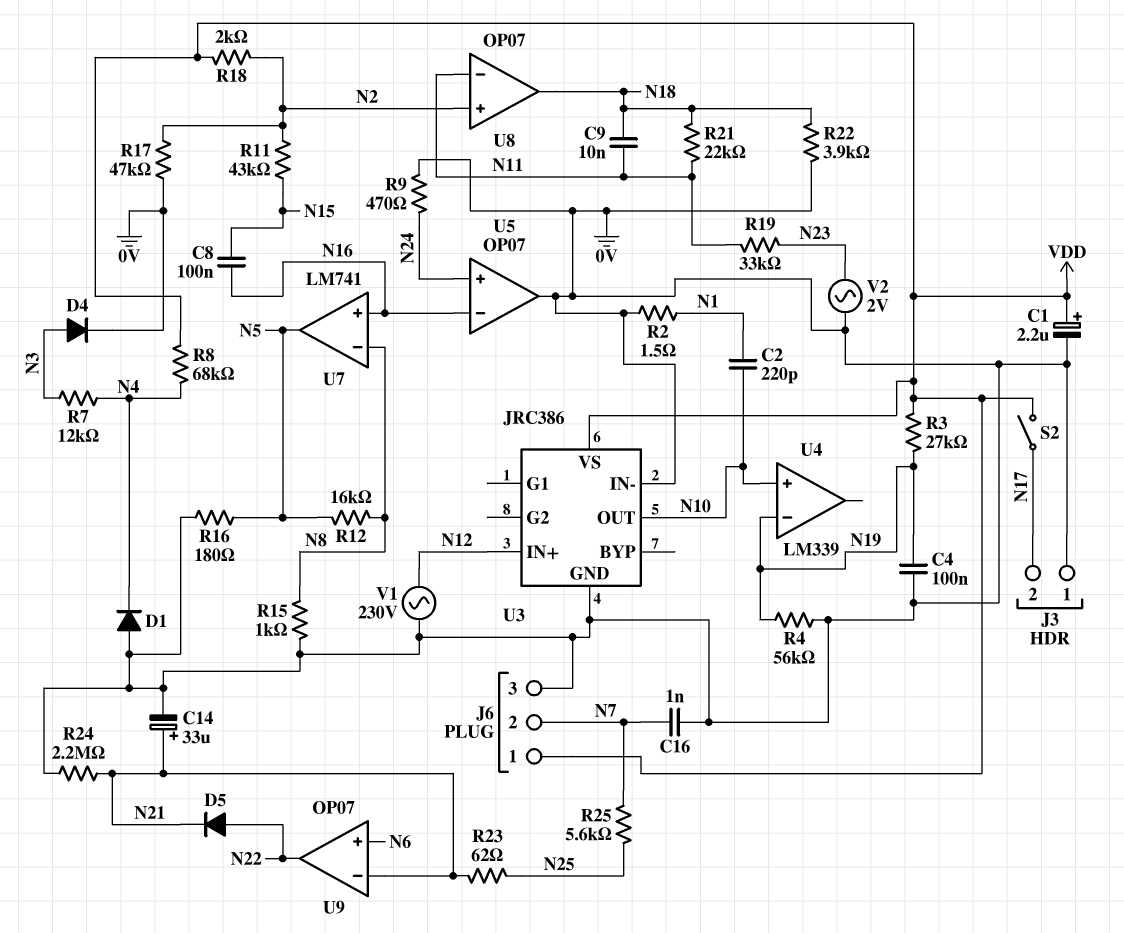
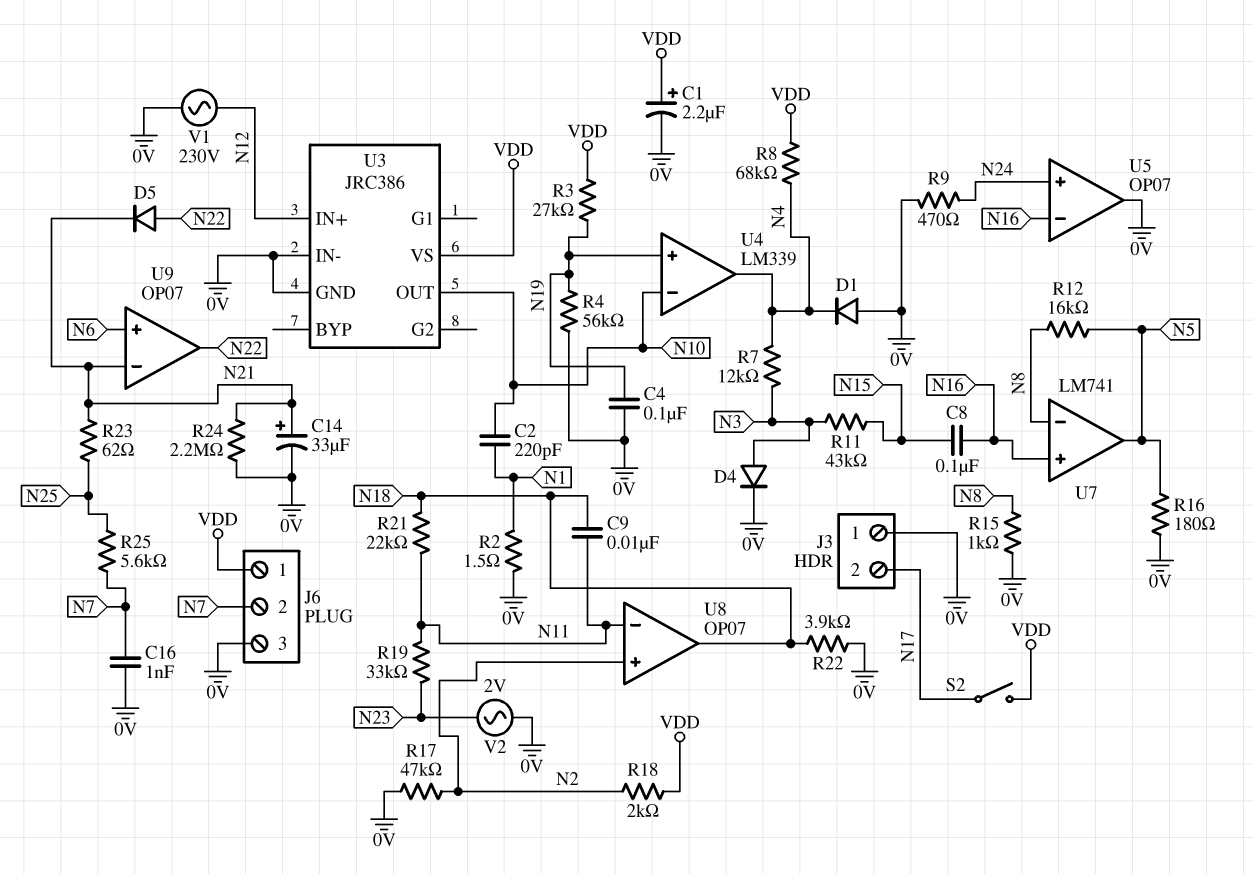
R11: 43k (N2, N15) -> 43k (N3, N15)
U4 pin in+: N10 -> N19
U4 pin in-: N19 -> N10
U4 pin out: none -> N4

